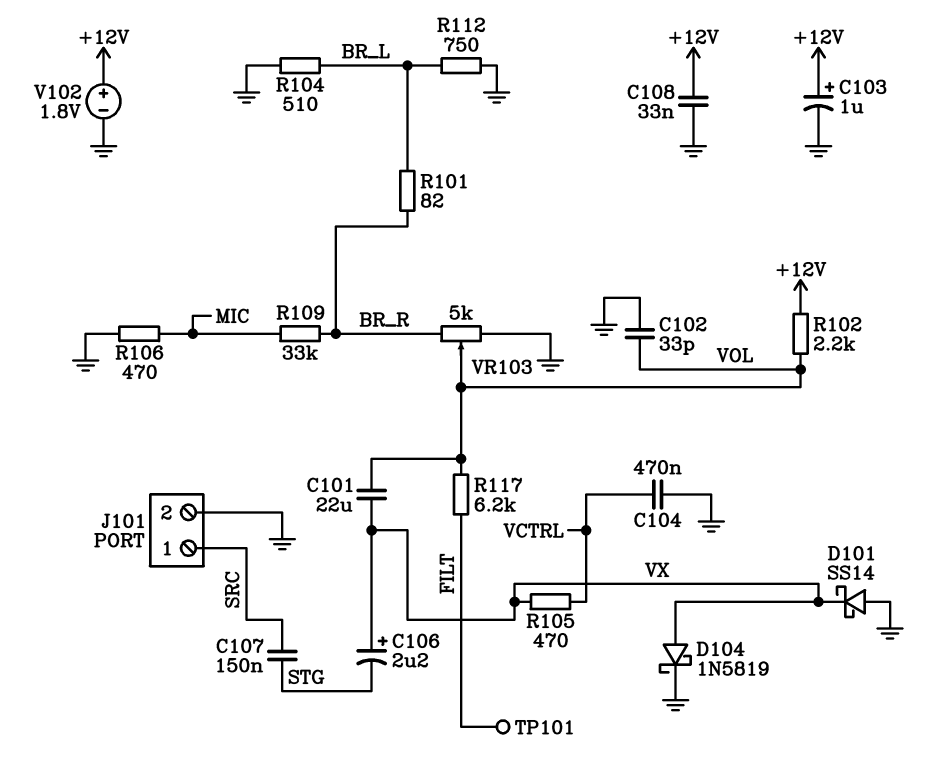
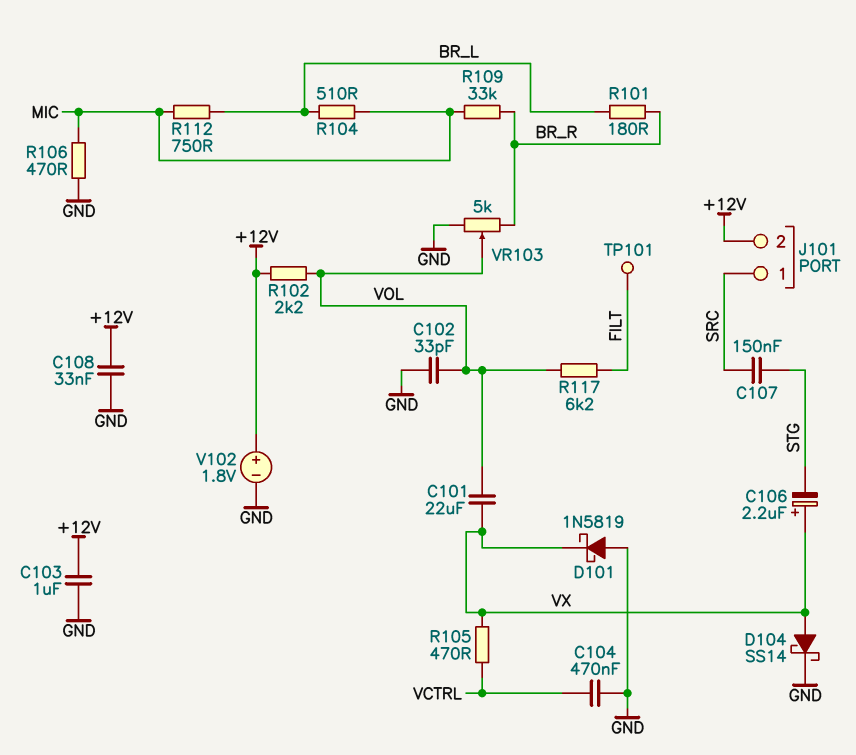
C103: 1uF (plus +12V, minus GND) -> 1uF (+12V, GND)
D101: schottky SS14 (A GND, K VX) -> schottky 1N5819 (A GND, K VX)
D104: schottky 1N5819 (A VX, K GND) -> schottky SS14 (A VX, K GND)
J101 pin 2: GND -> +12V
R101: 82 (BR_L, BR_R) -> 180 (BR_L, BR_R)
R104: 510 (BR_L, GND) -> 510 (BR_L, MIC)
R112: 750 (BR_L, GND) -> 750 (BR_L, MIC)

